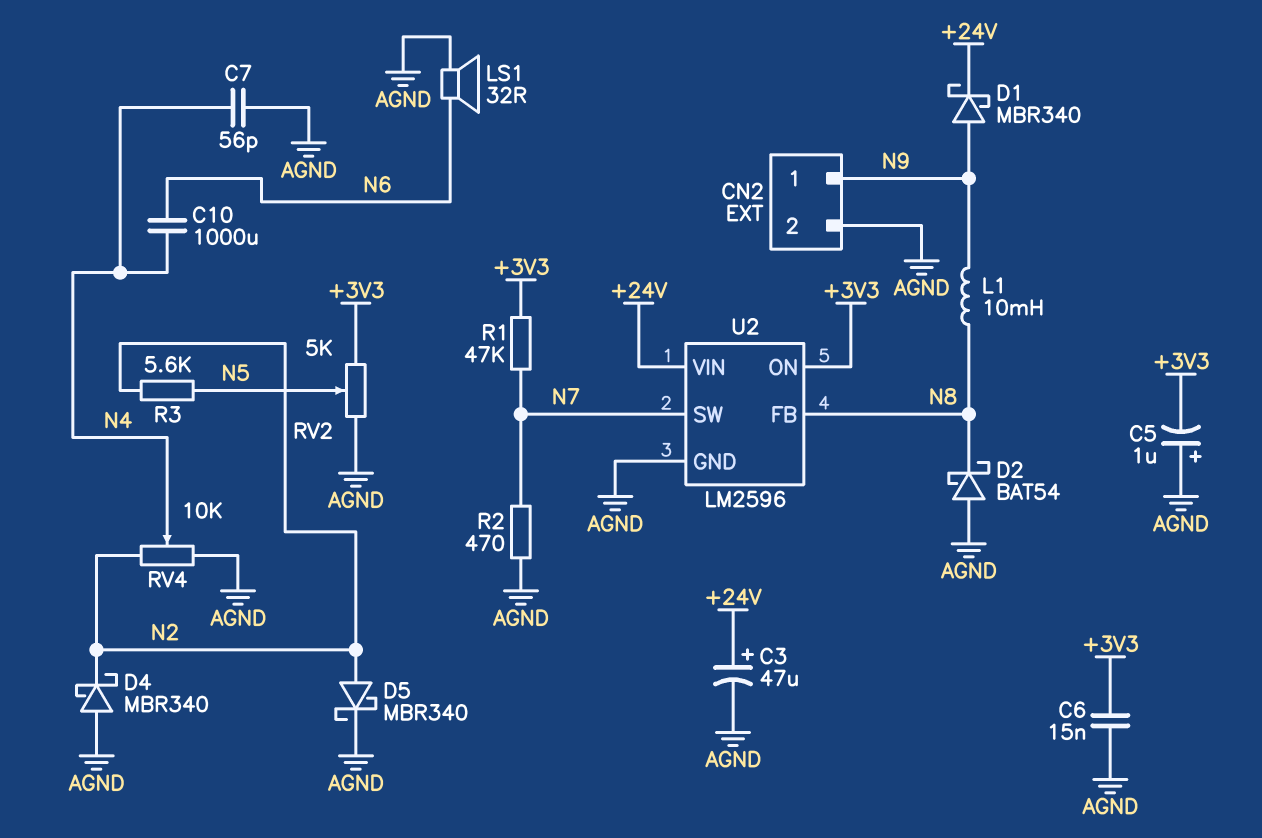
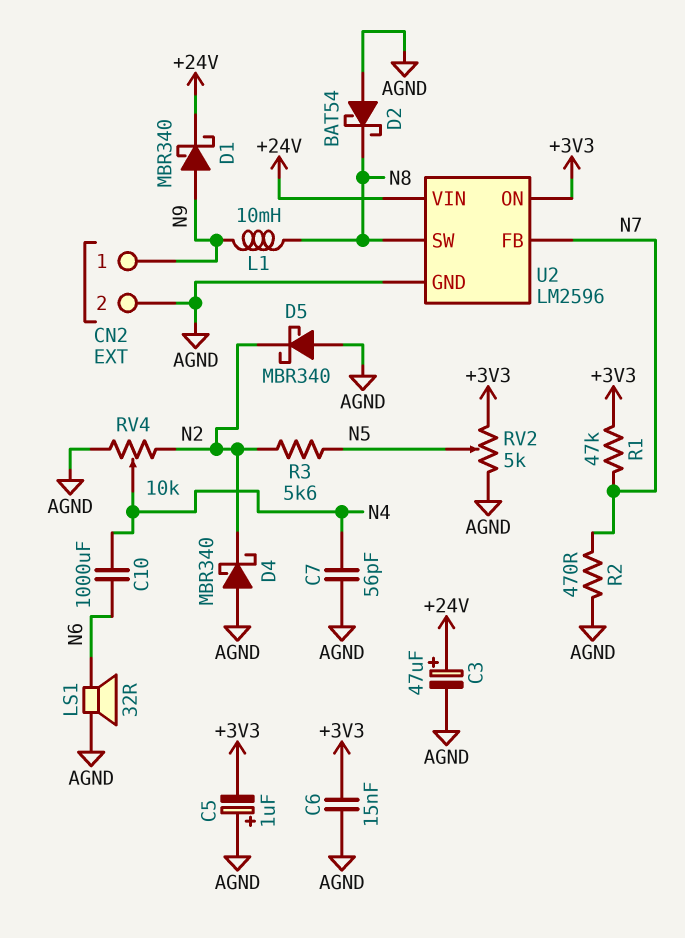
D5: schottky MBR340 (A N2, K AGND) -> schottky MBR340 (A AGND, K N2)
U2 pin FB: N8 -> N7
U2 pin SW: N7 -> N8

